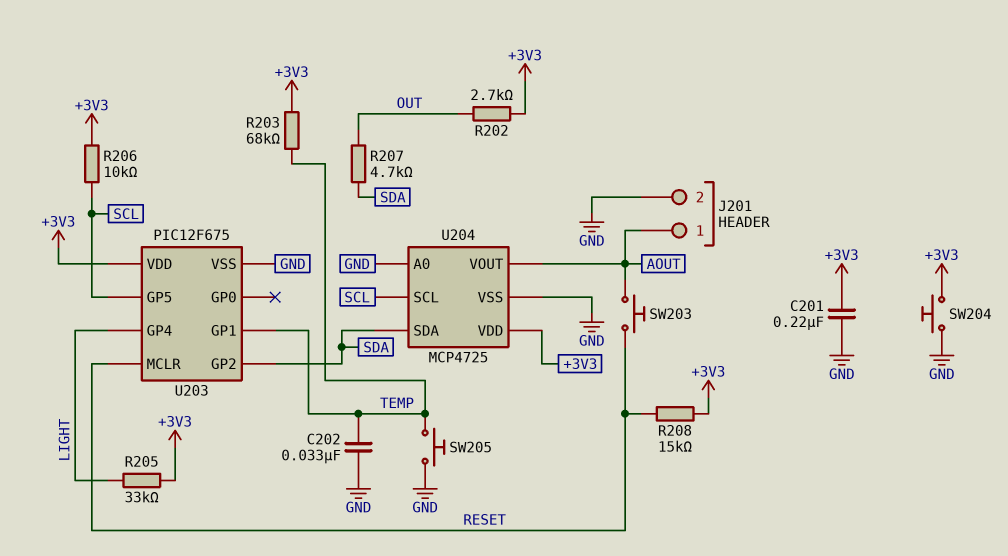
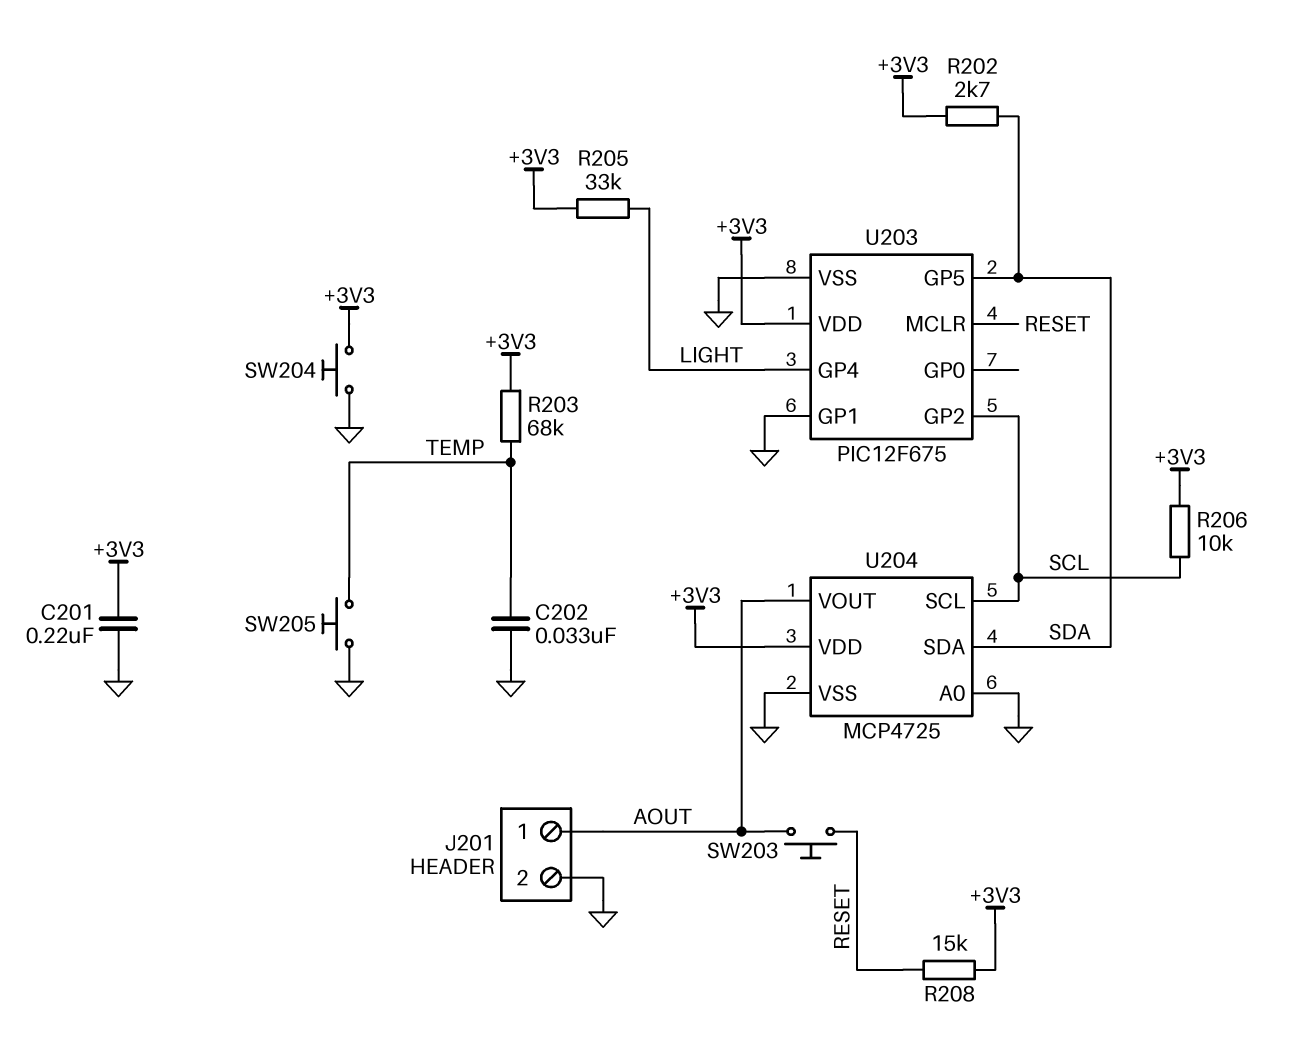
R202: 2.7k (+3V3, OUT) -> 2.7k (+3V3, SDA)
R207: 4.7k (OUT, SDA) -> none
U203 pin GP1: TEMP -> GND
U203 pin GP2: SDA -> SCL
U203 pin GP5: SCL -> SDA

